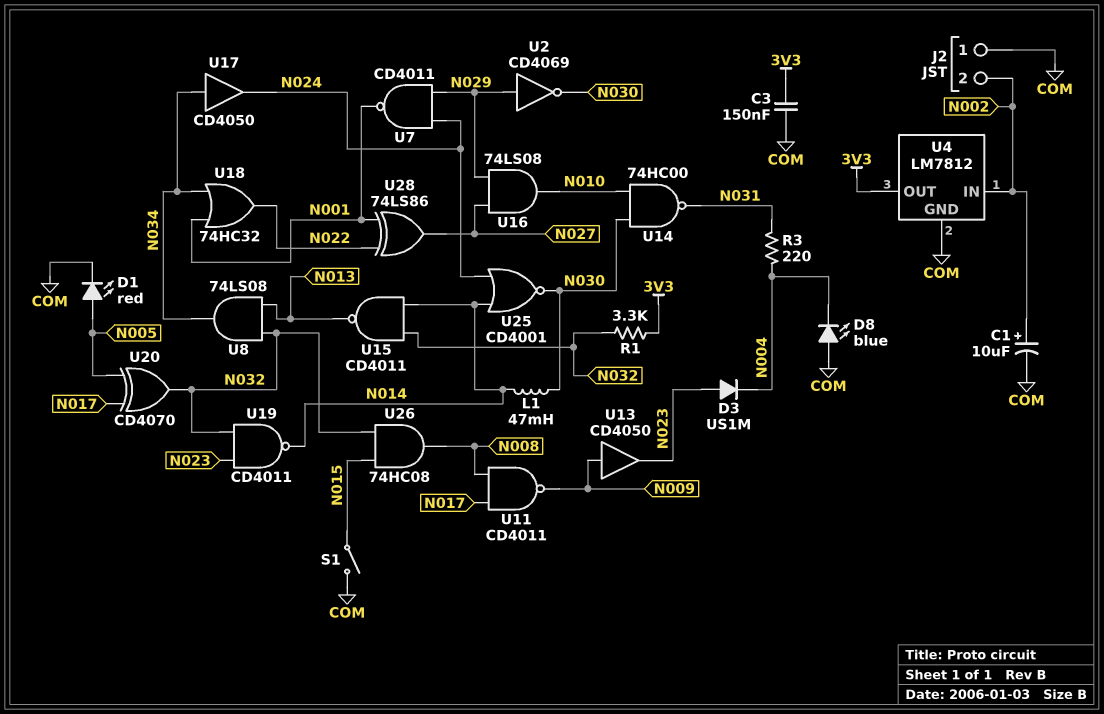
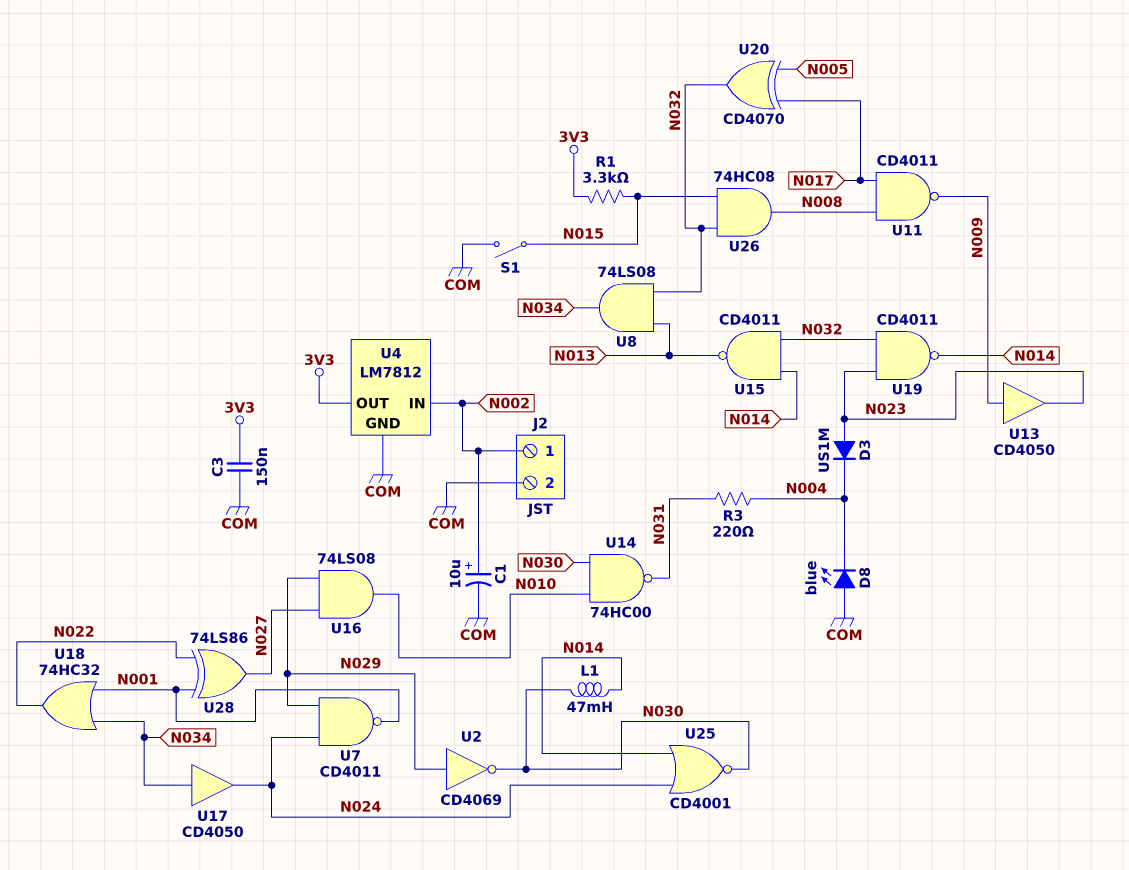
D1: LED red (A N005, K COM) -> none
J2 pin 1: COM -> N002
J2 pin 2: N002 -> COM
R1: 3.3k (3V3, N032) -> 3.3k (3V3, N015)

